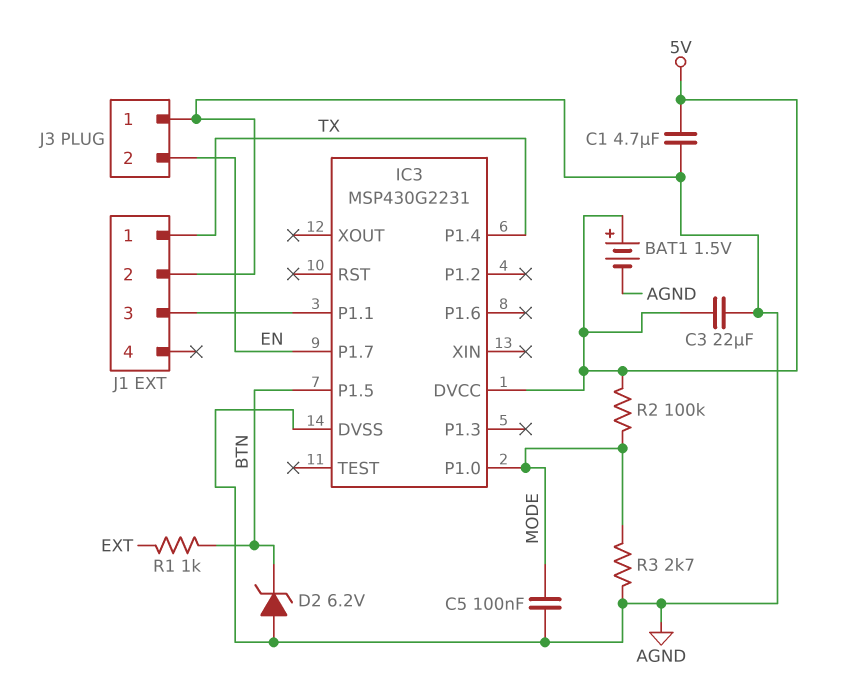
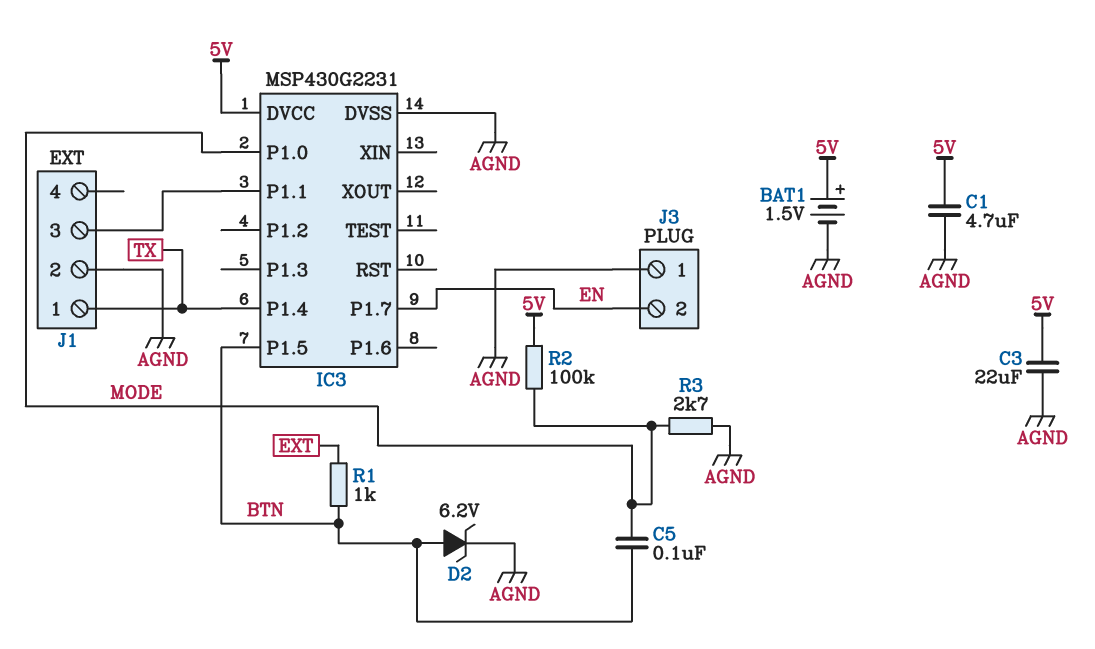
C5: 100nF (AGND, MODE) -> 100nF (BTN, MODE)
D2: zener 6.2V (A AGND, K BTN) -> zener 6.2V (A BTN, K AGND)

